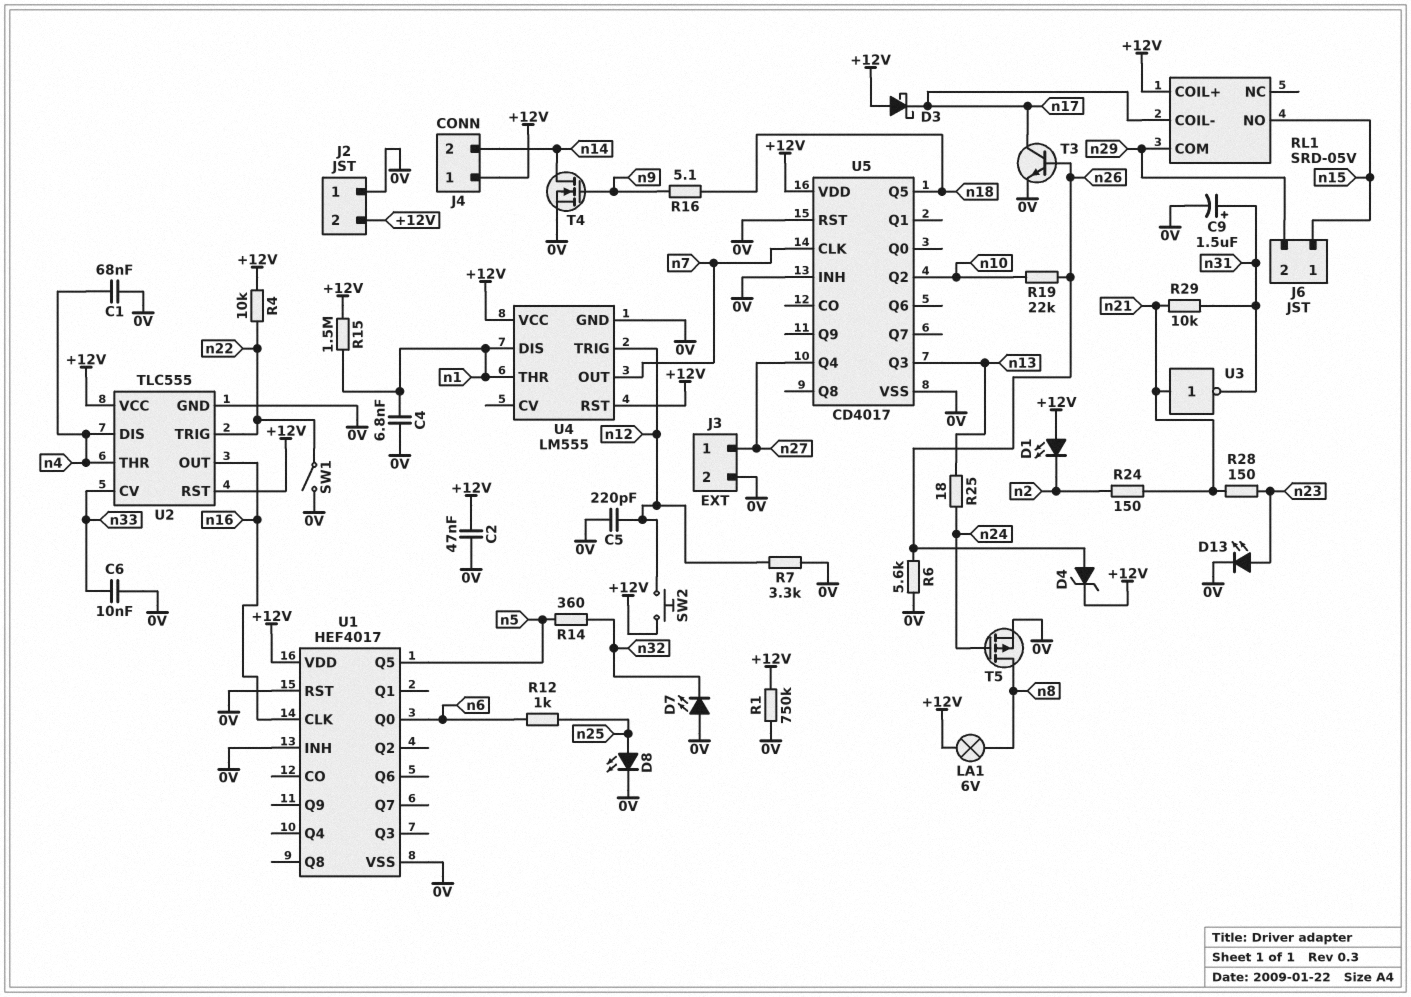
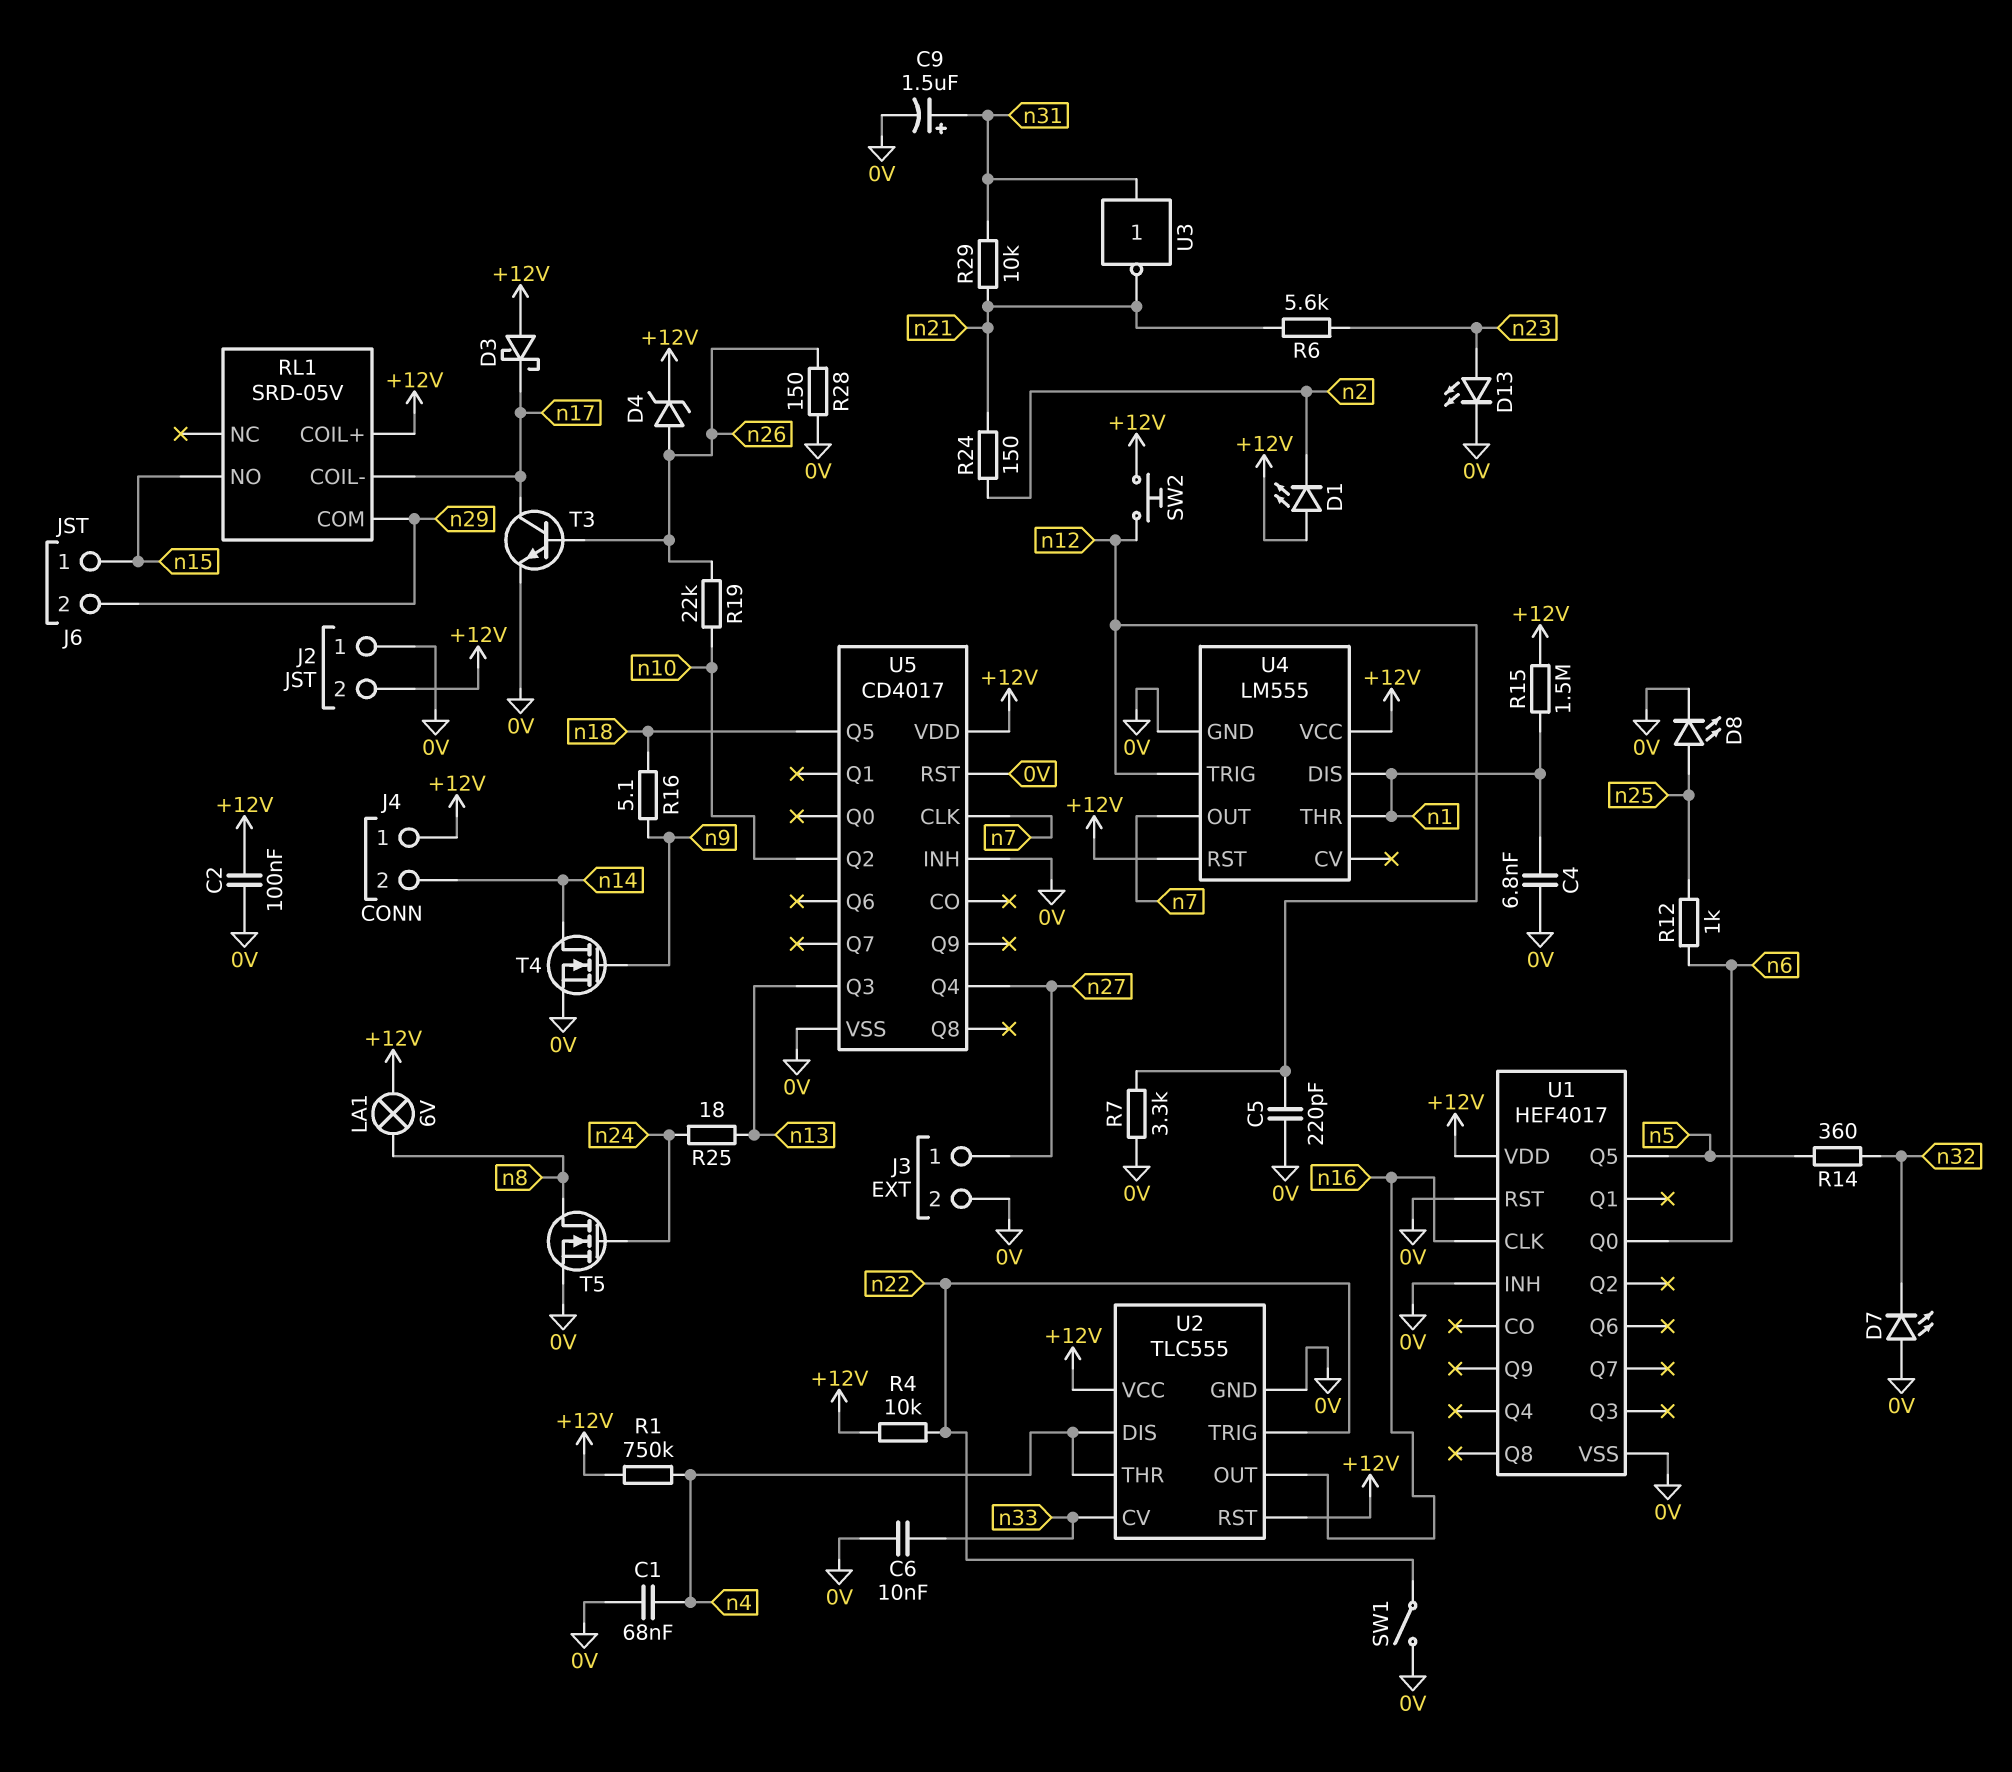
C2: 47nF (+12V, 0V) -> 100nF (+12V, 0V)
R1: 750k (+12V, 0V) -> 750k (+12V, n4)
R6: 5.6k (0V, n26) -> 5.6k (n21, n23)
R28: 150 (n21, n23) -> 150 (0V, n26)
T5: PMOS (G n24, D n8, S 0V) -> NMOS (G n24, D n8, S 0V)
U3: NOT (in n21, out n31) -> NOT (in n31, out n21)

